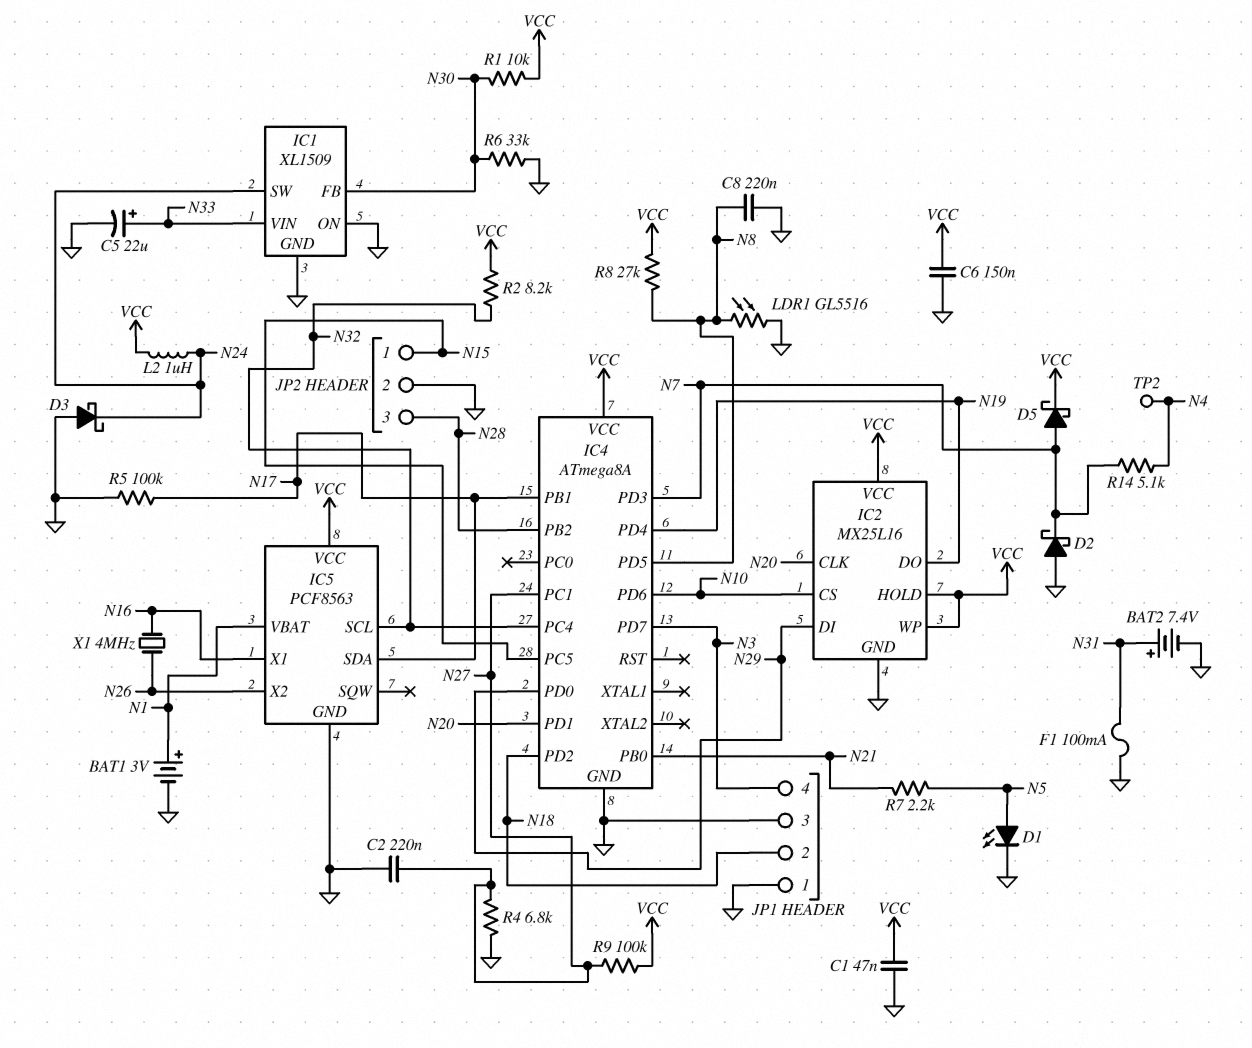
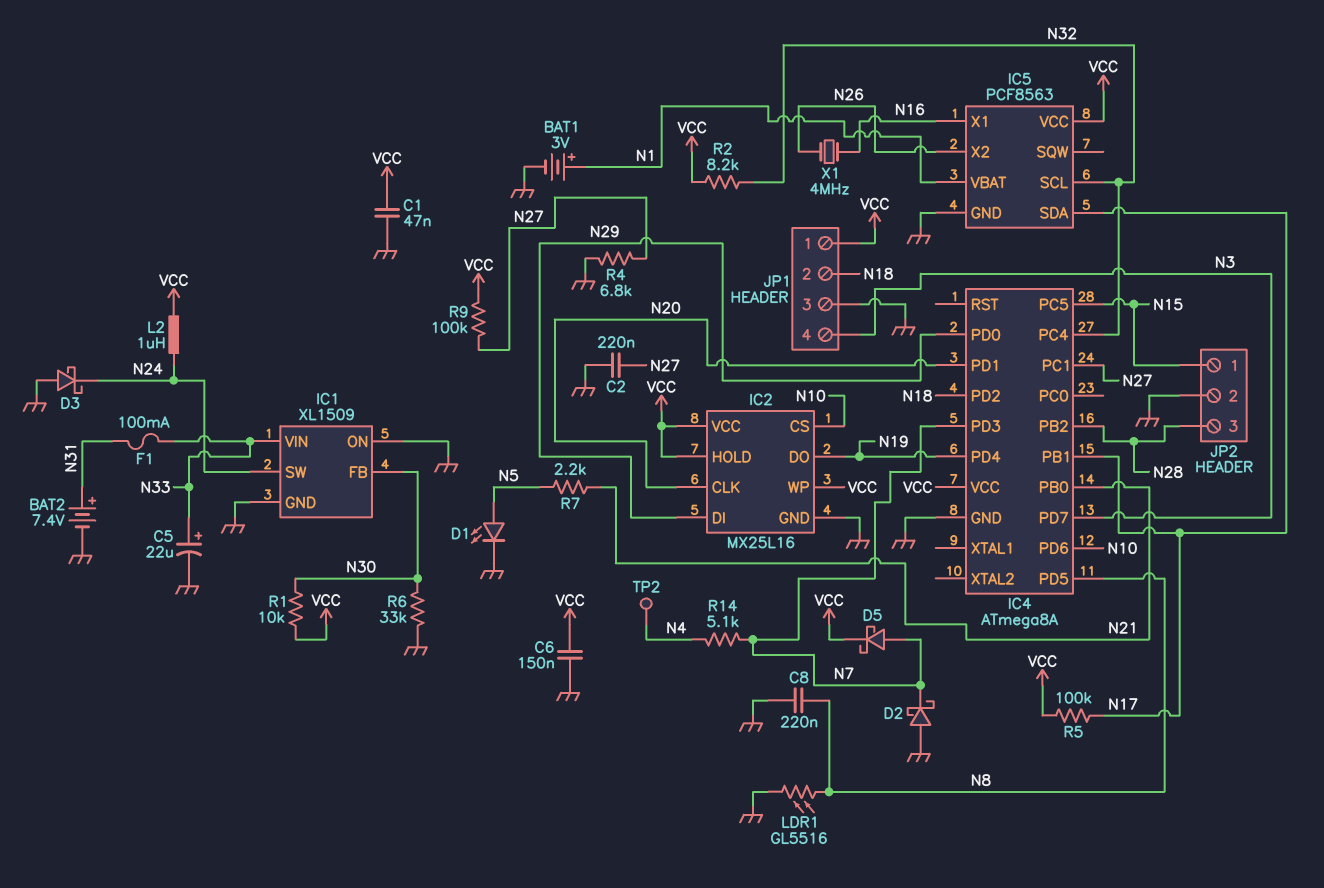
F1: 100mA (GND, N31) -> 100mA (N31, N33)
JP1 pin 1: GND -> VCC
R5: 100k (GND, N17) -> 100k (N17, VCC)
R8: 27k (N8, VCC) -> none

